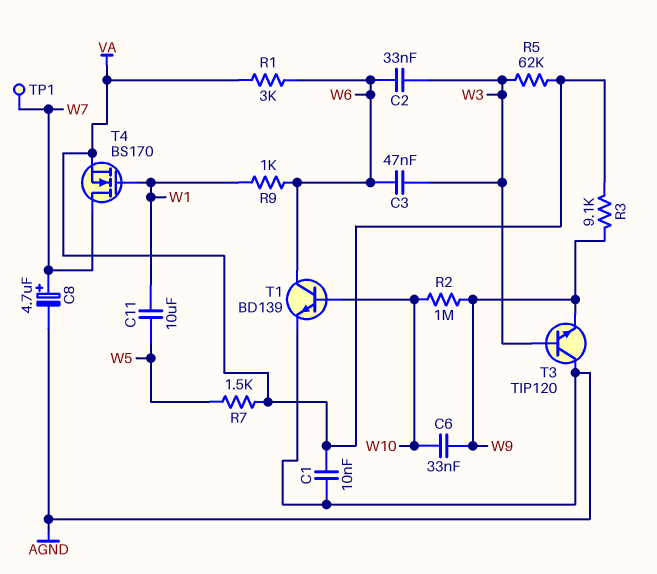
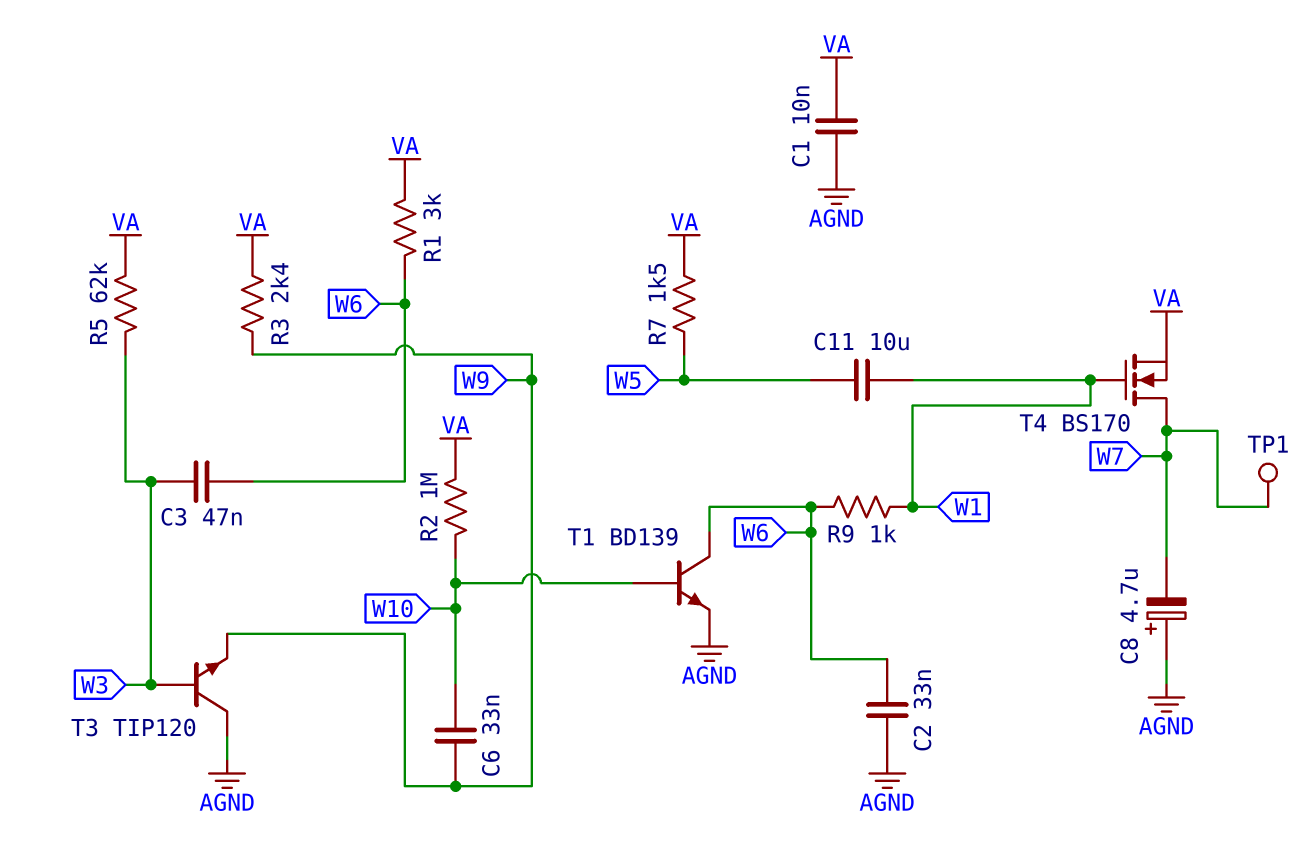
C2: 33nF (W3, W6) -> 33nF (AGND, W6)
C8: 4.7uF (plus W7, minus AGND) -> 4.7uF (plus AGND, minus W7)
R2: 1M (W9, W10) -> 1M (VA, W10)
R3: 9.1k (VA, W9) -> 2.4k (VA, W9)

